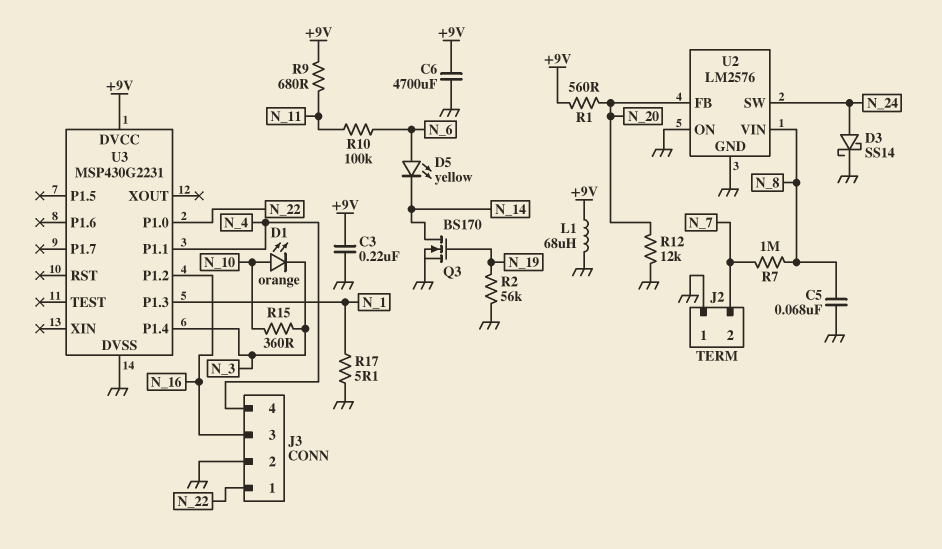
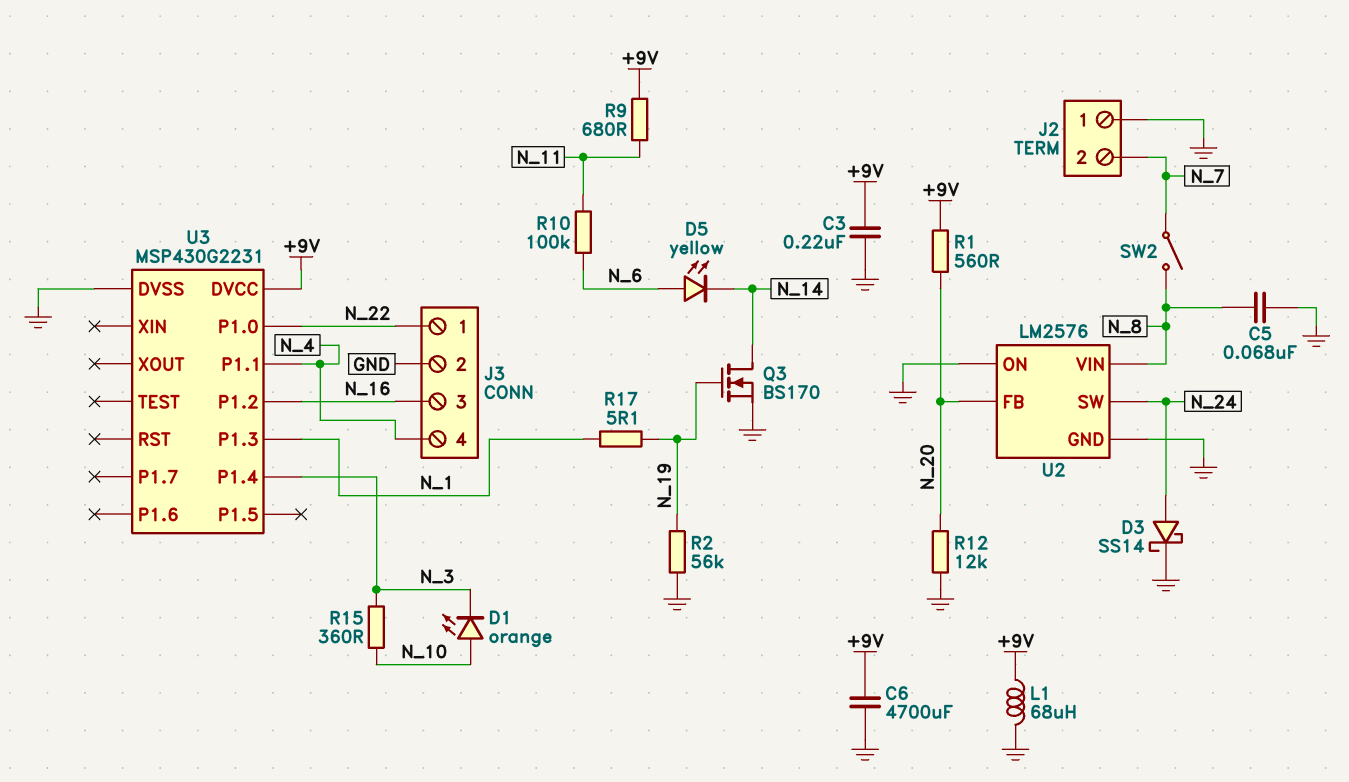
R7: 1M (N_7, N_8) -> none
R17: 5.1 (GND, N_1) -> 5.1 (N_1, N_19)
SW2: none -> switch (N_7, N_8)

